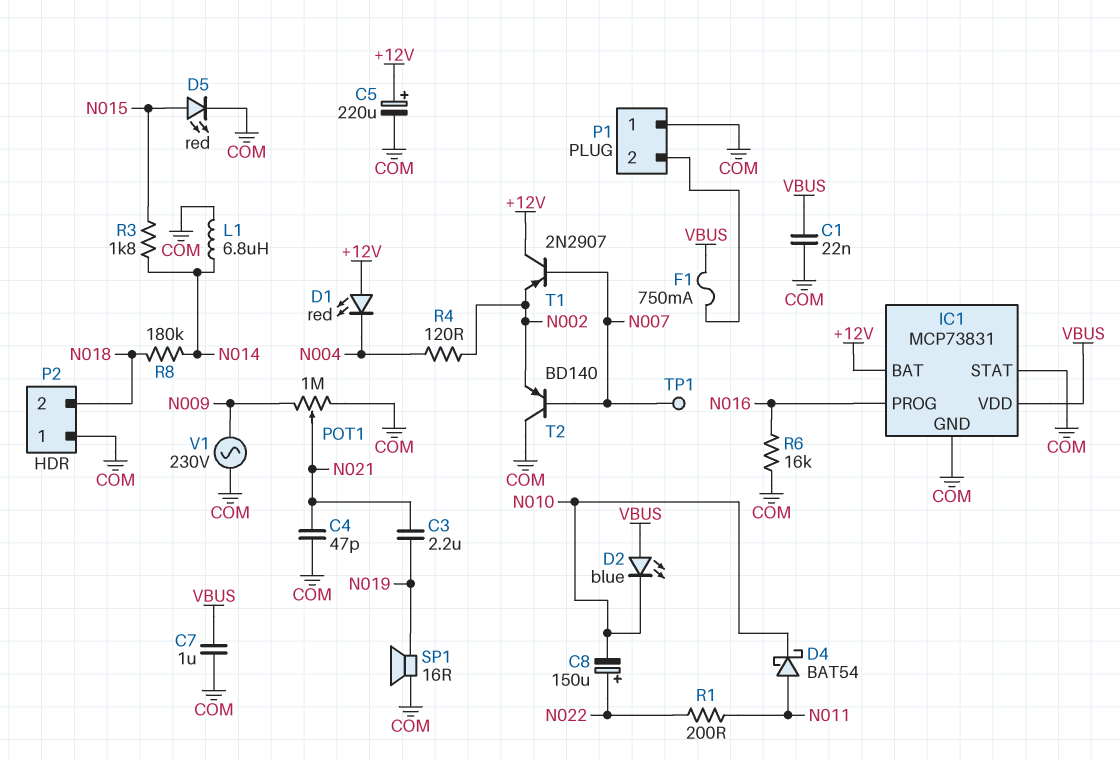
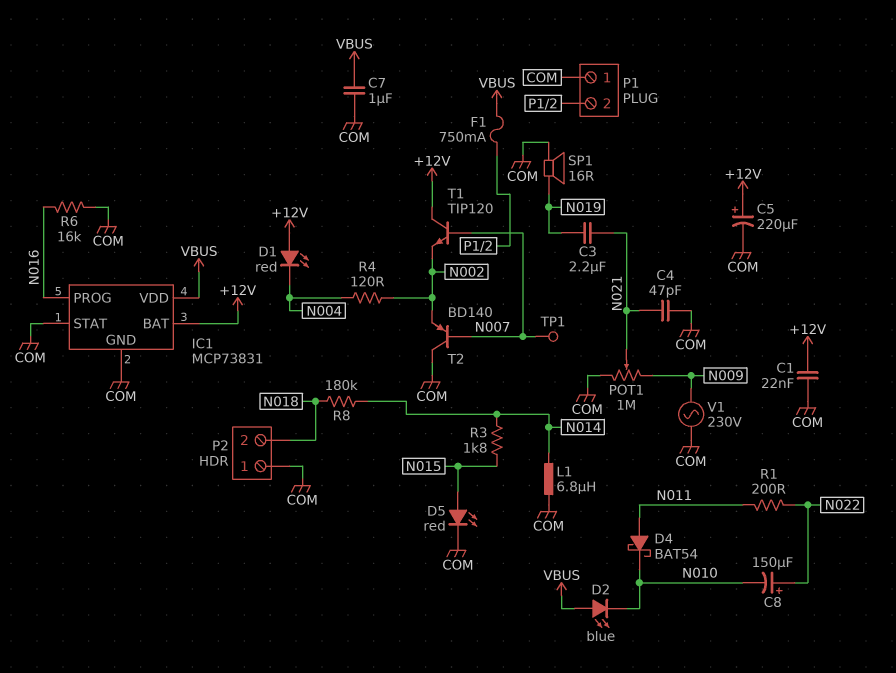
C1: 22nF (COM, VBUS) -> 22nF (+12V, COM)
T1: PNP 2N2907 (B N007, C +12V, E N002) -> NPN TIP120 (B N007, C +12V, E N002)

